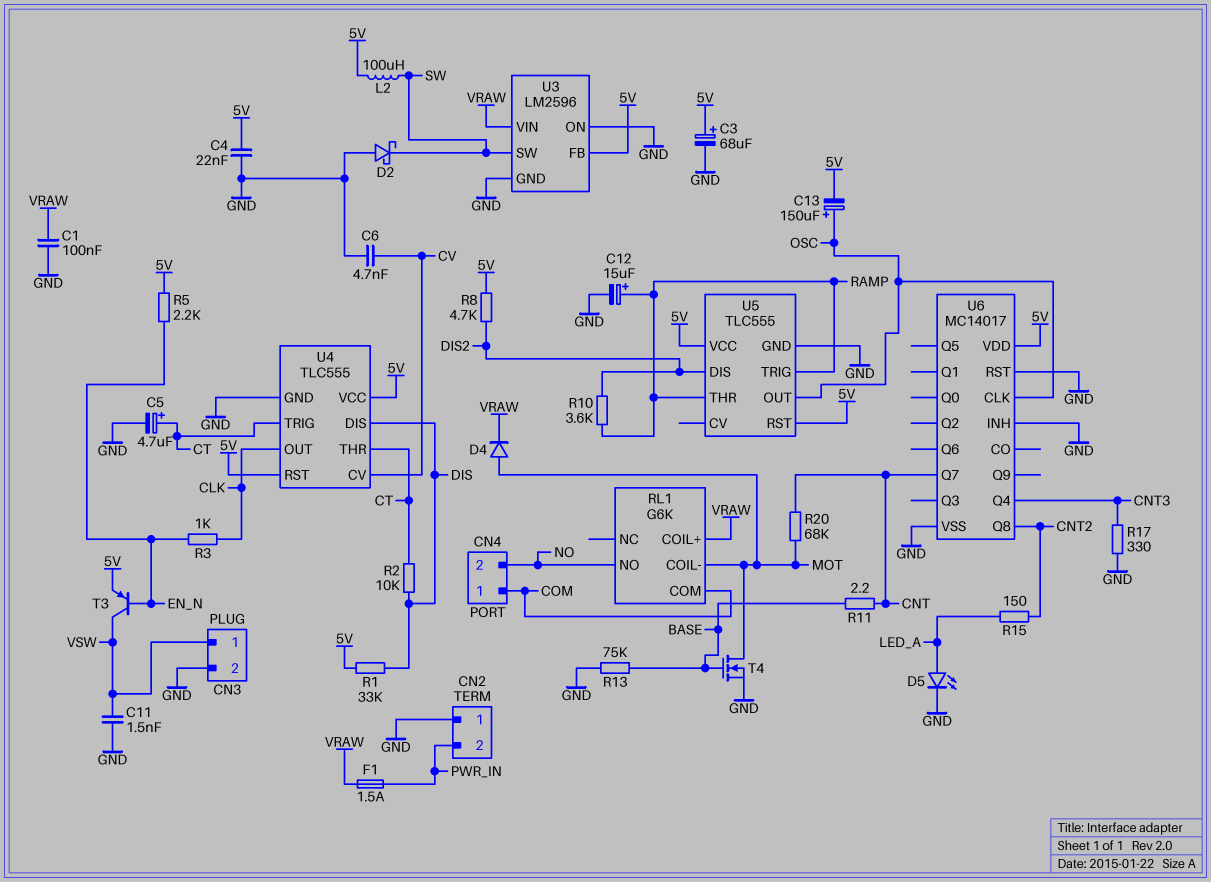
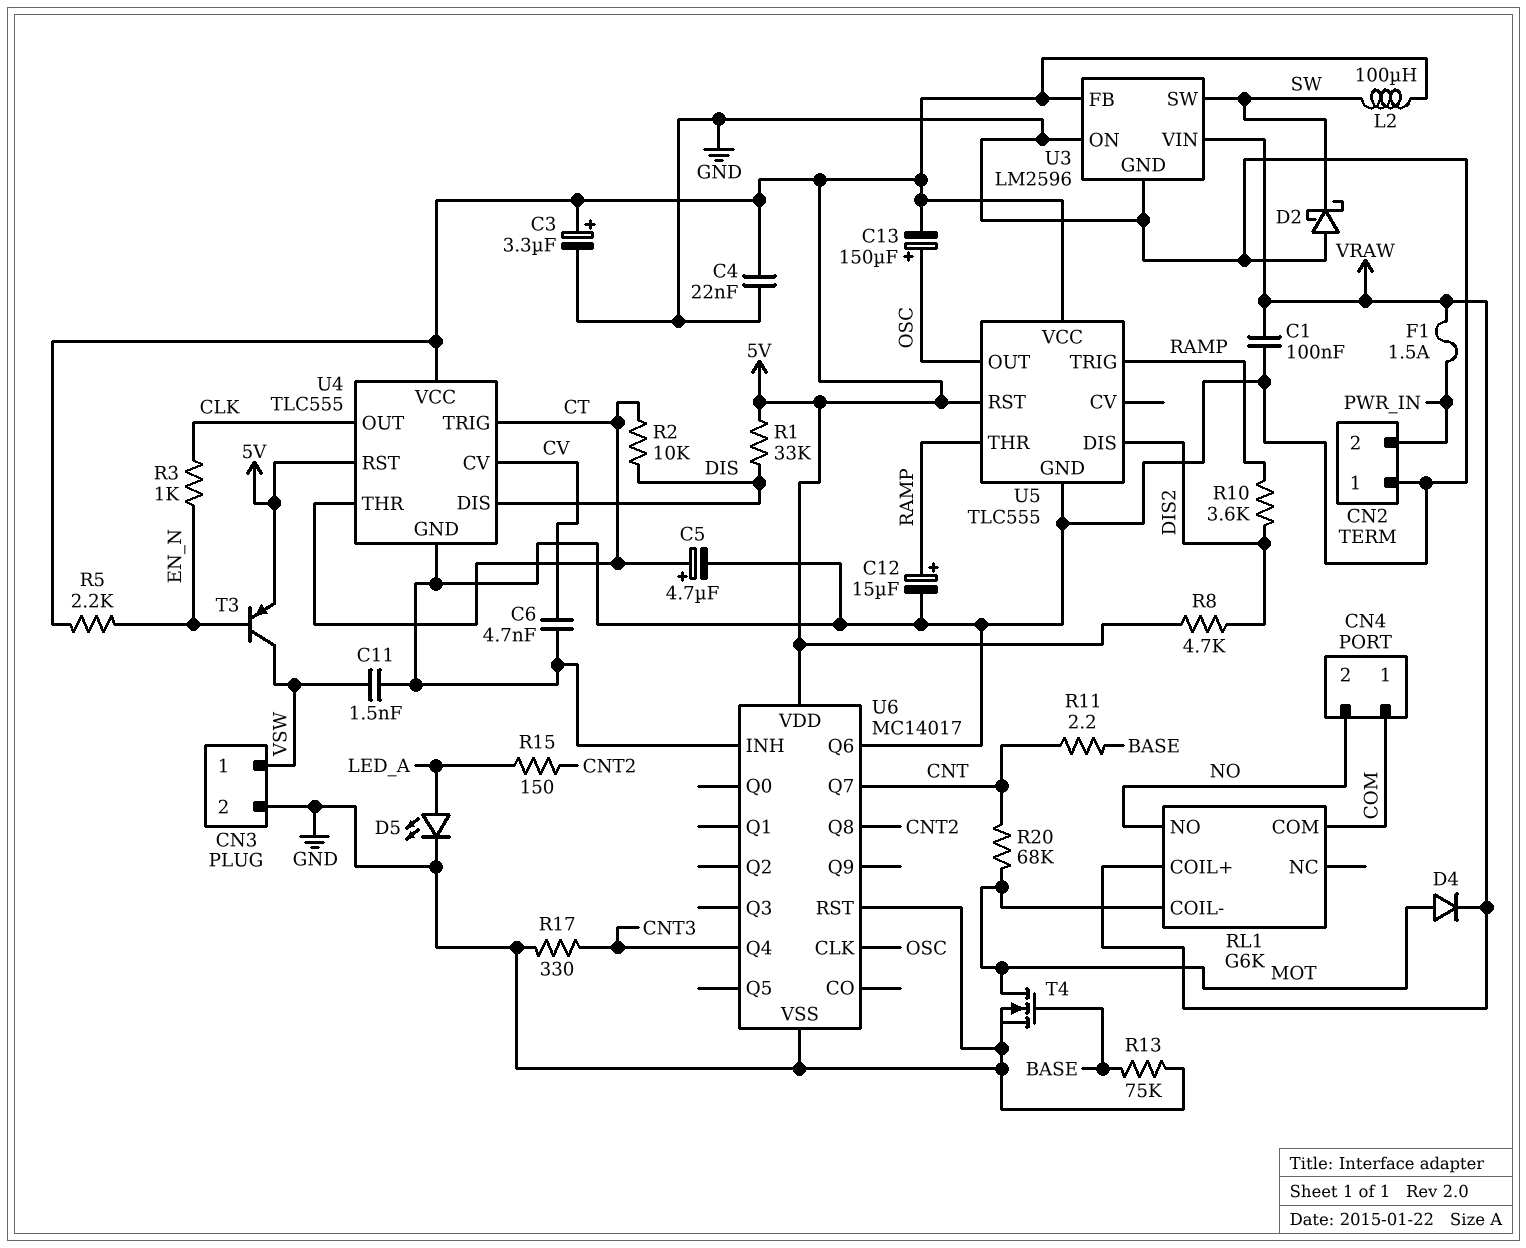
C3: 68uF (plus 5V, minus GND) -> 3.3uF (plus 5V, minus GND)
U6 pin Q6: none -> GND

